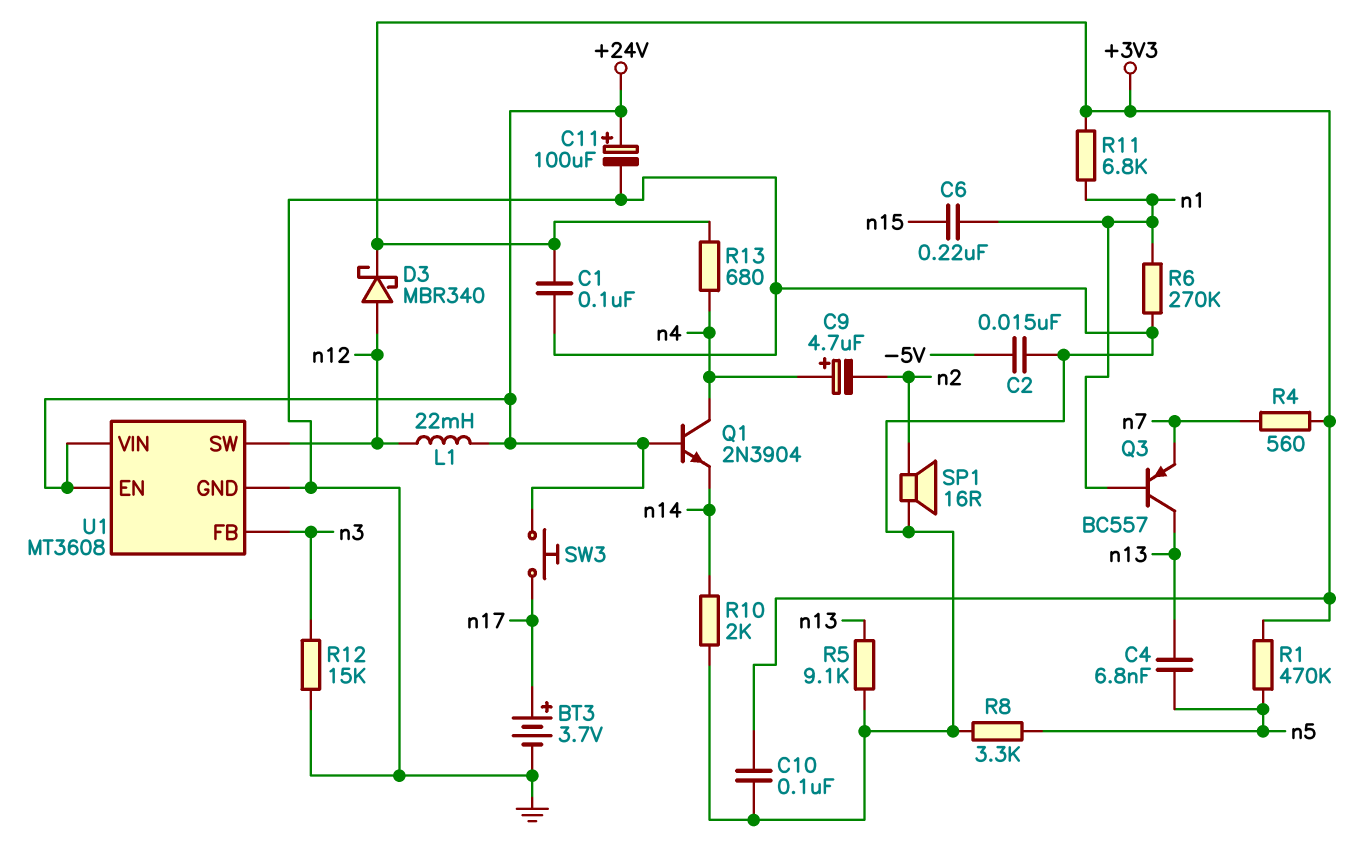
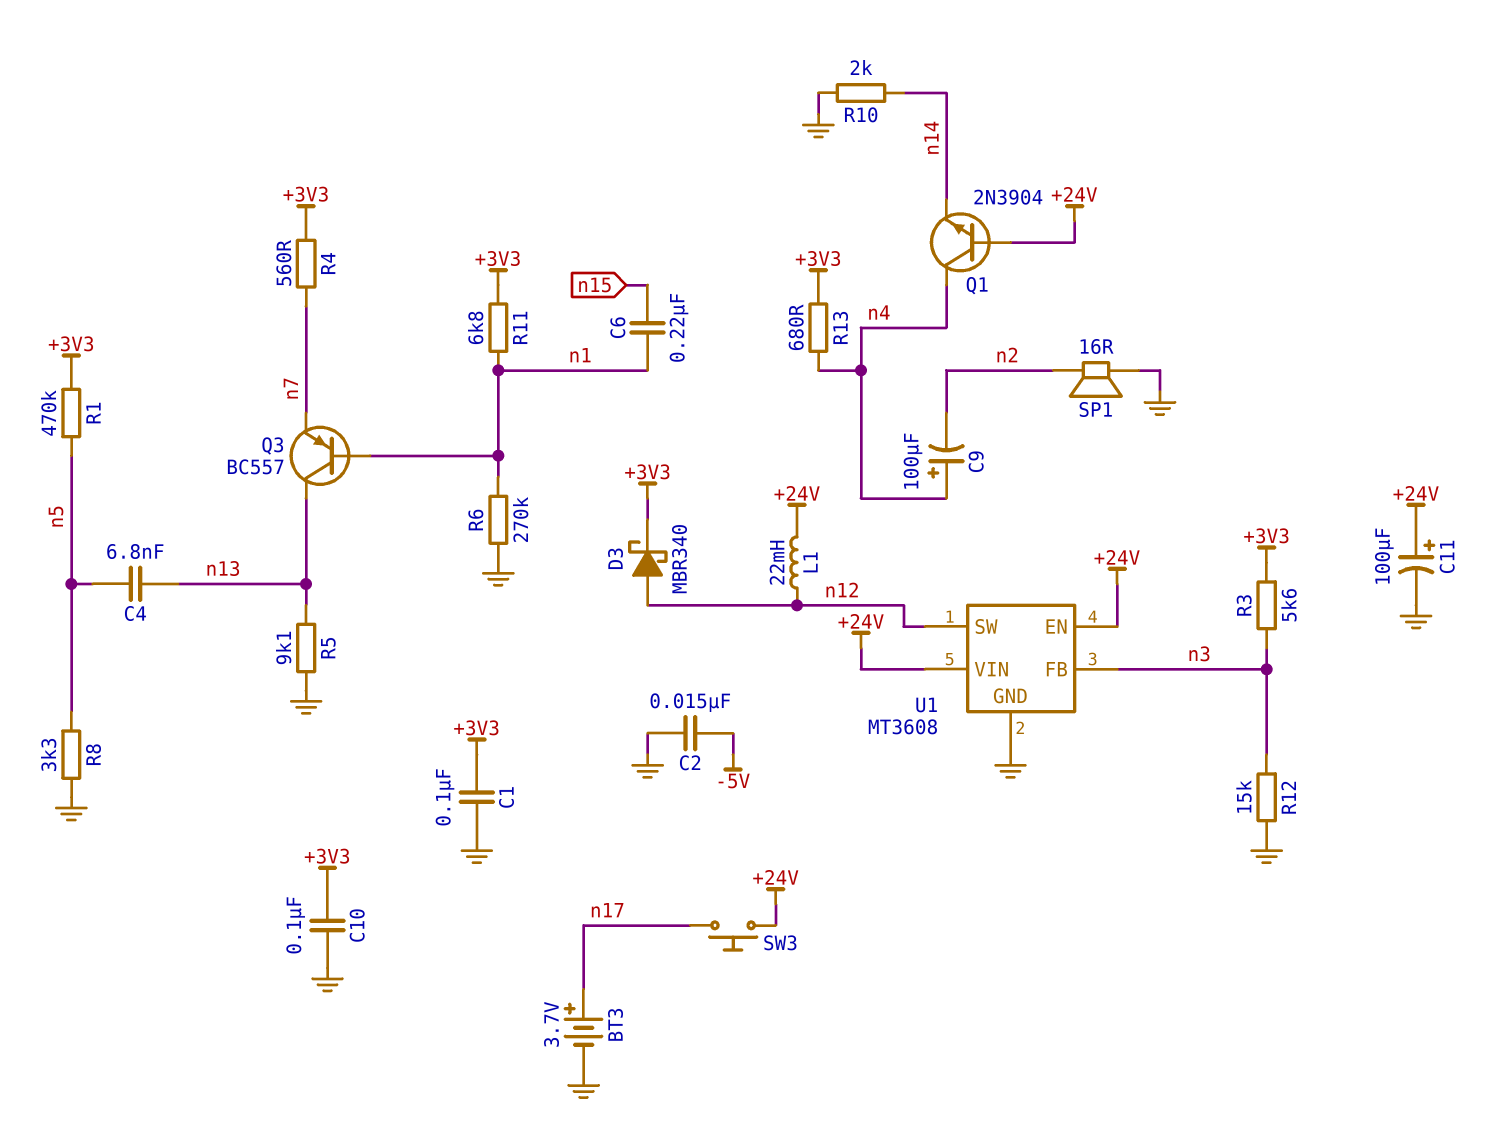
C9: 4.7uF (plus n4, minus n2) -> 100uF (plus n4, minus n2)
R3: none -> 5.6k (+3V3, n3)

